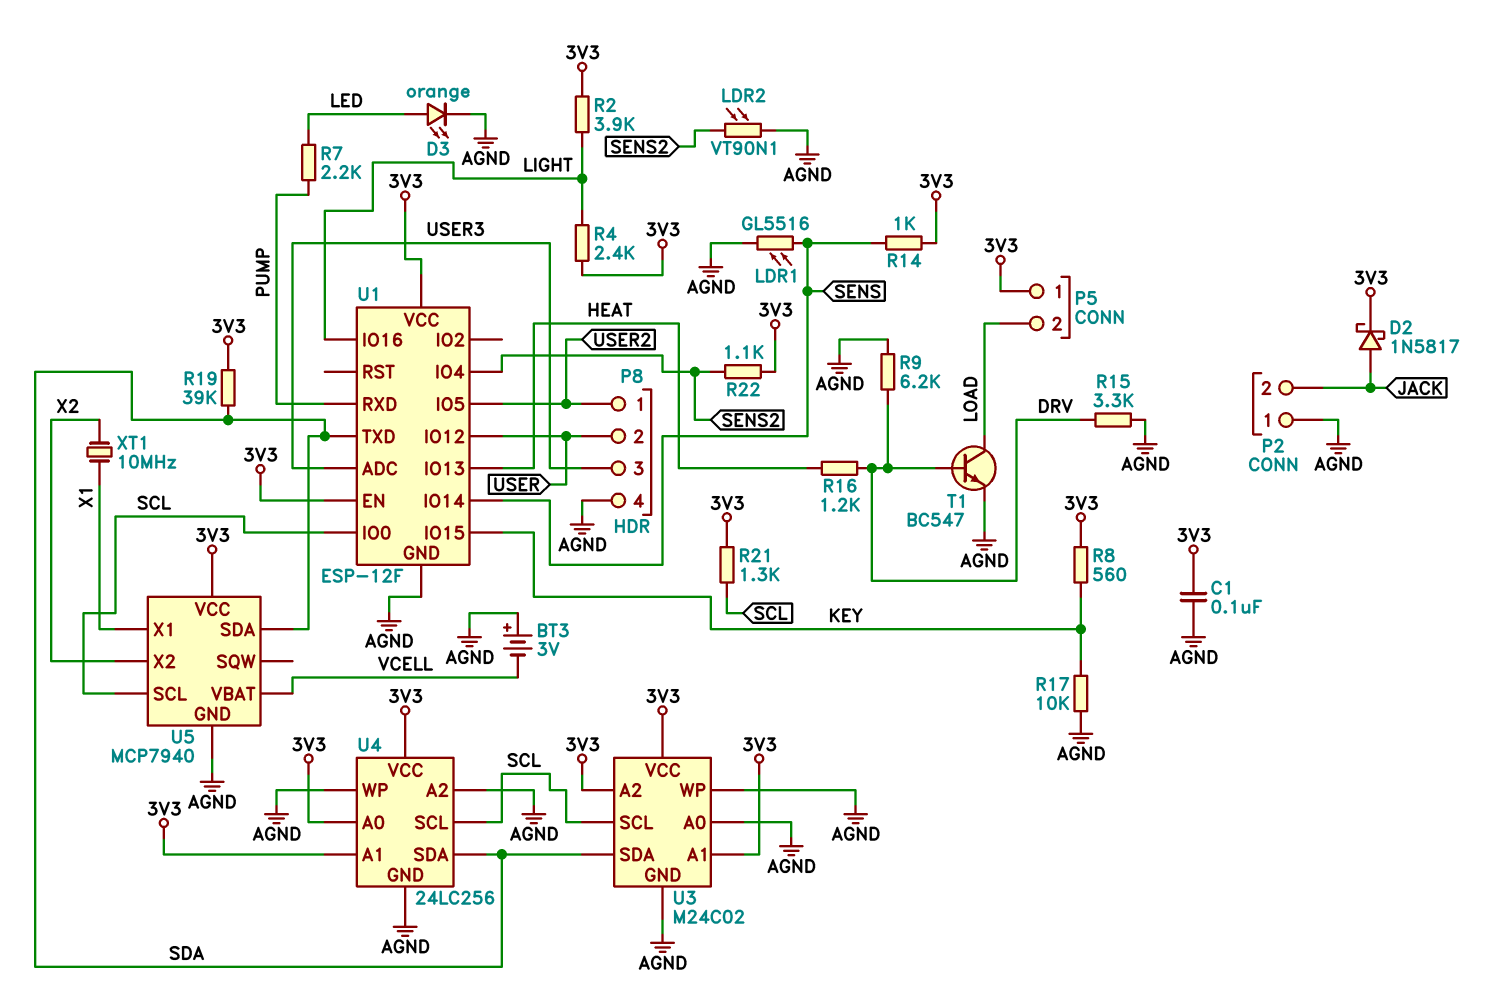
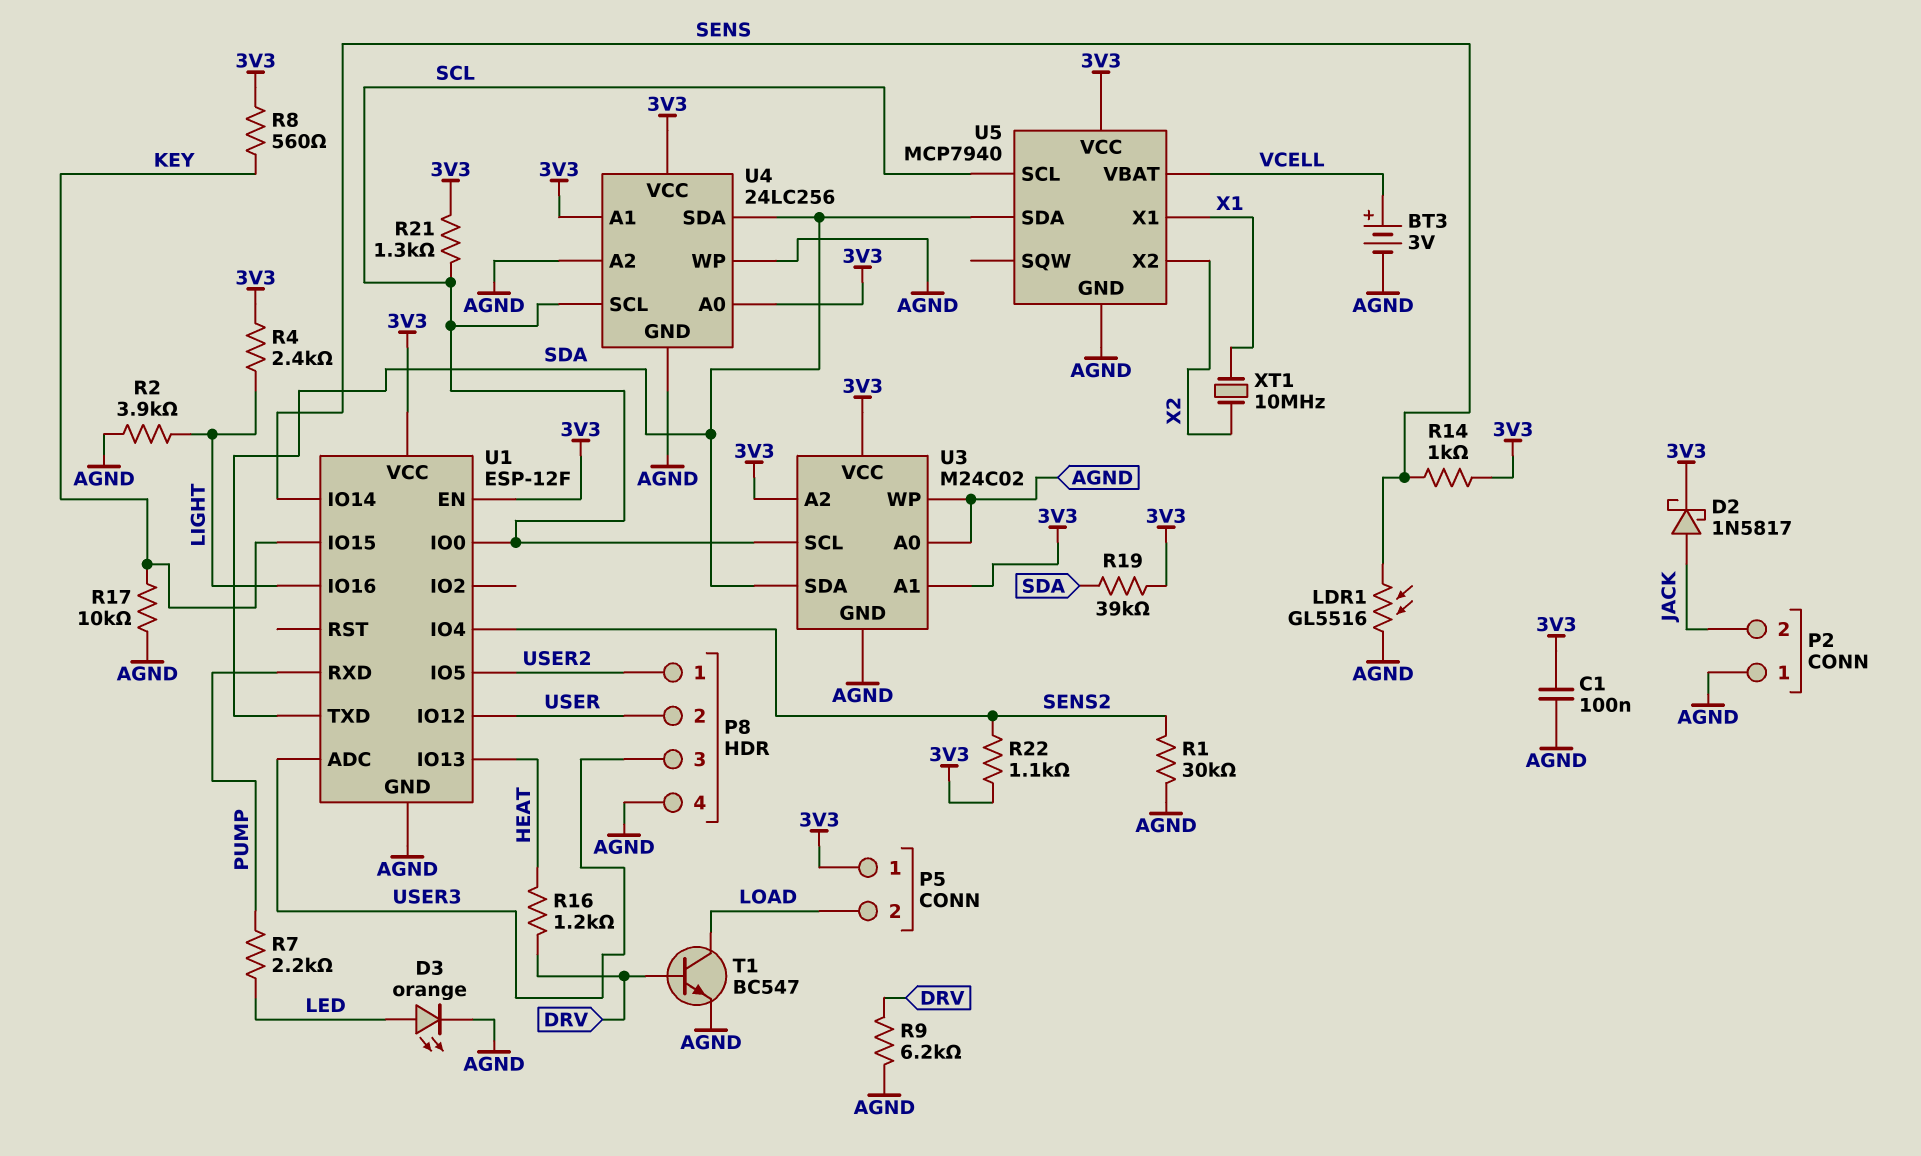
BT3: 3V (plus AGND, minus VCELL) -> 3V (plus VCELL, minus AGND)
LDR2: VT90N1 (AGND, SENS2) -> none
R1: none -> 30k (AGND, SENS2)
R2: 3.9k (3V3, LIGHT) -> 3.9k (AGND, LIGHT)
R15: 3.3k (AGND, DRV) -> none

